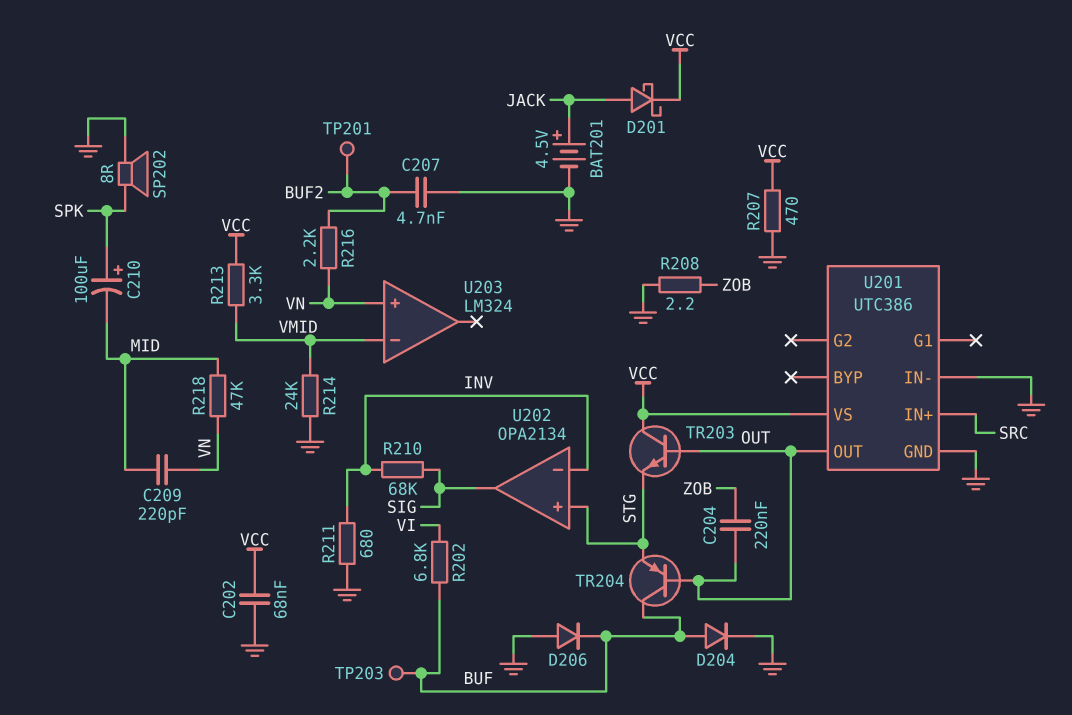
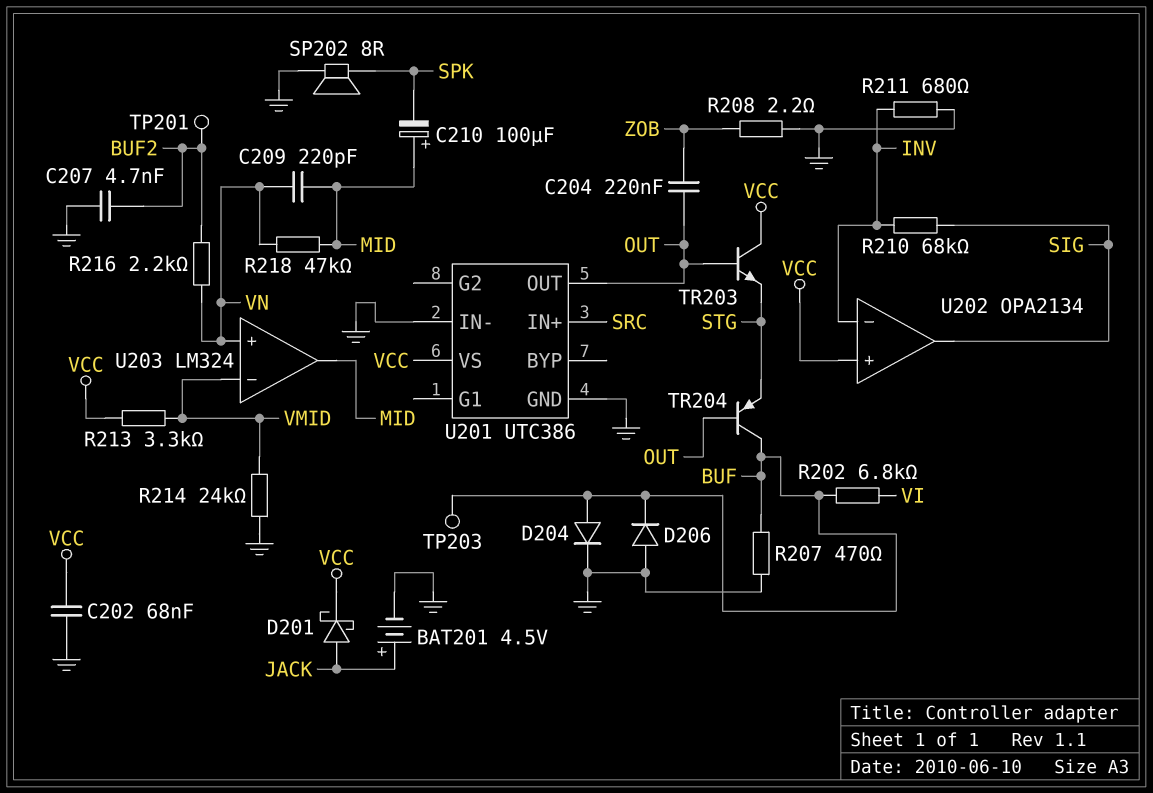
C210: 100uF (plus SPK, minus MID) -> 100uF (plus MID, minus SPK)
R207: 470 (GND, VCC) -> 470 (BUF, GND)
U202 pin in+: STG -> VCC
U203 pin out: none -> MID

